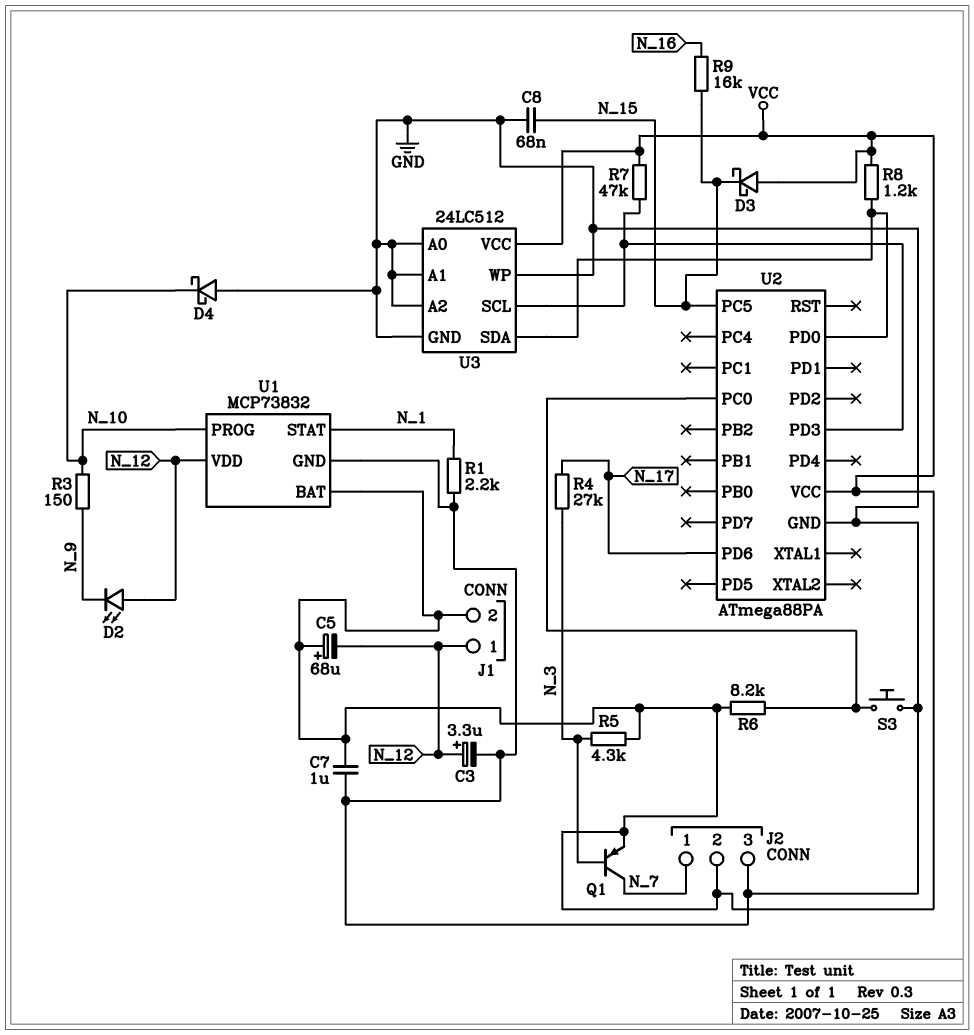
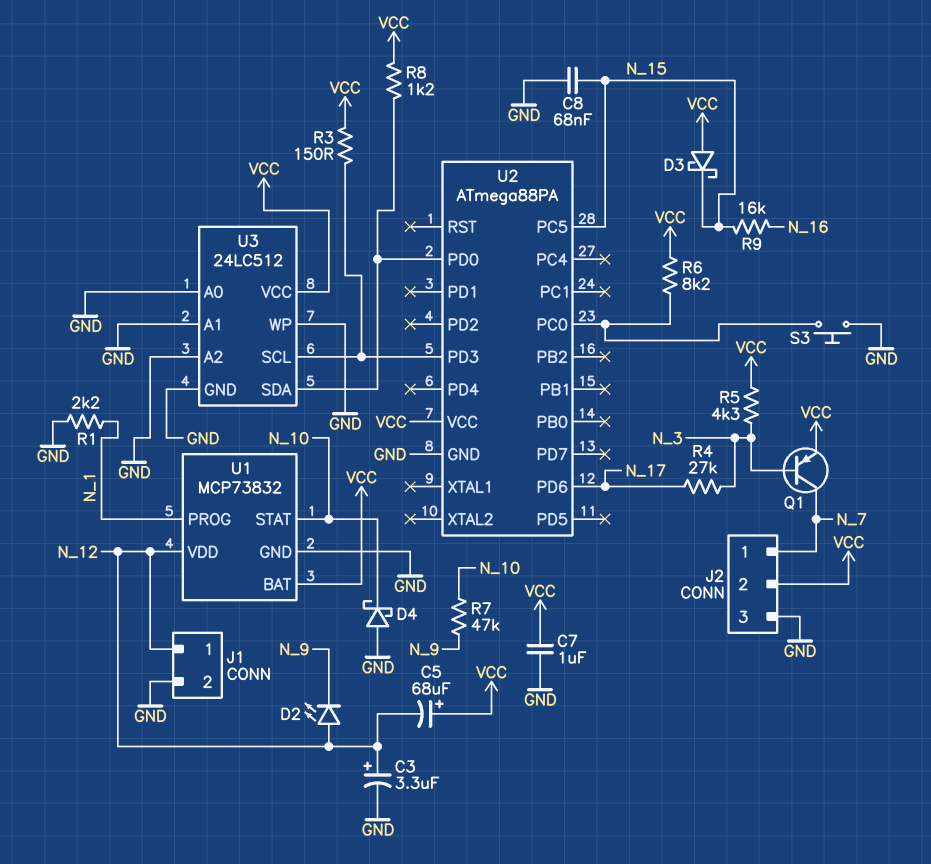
J1 pin 2: VCC -> GND
R3: 150 (N_9, N_10) -> 150 (U2/PD3, VCC)
R7: 47k (U2/PD3, VCC) -> 47k (N_9, N_10)
U1 pin PROG: N_10 -> N_1
U1 pin STAT: N_1 -> N_10

